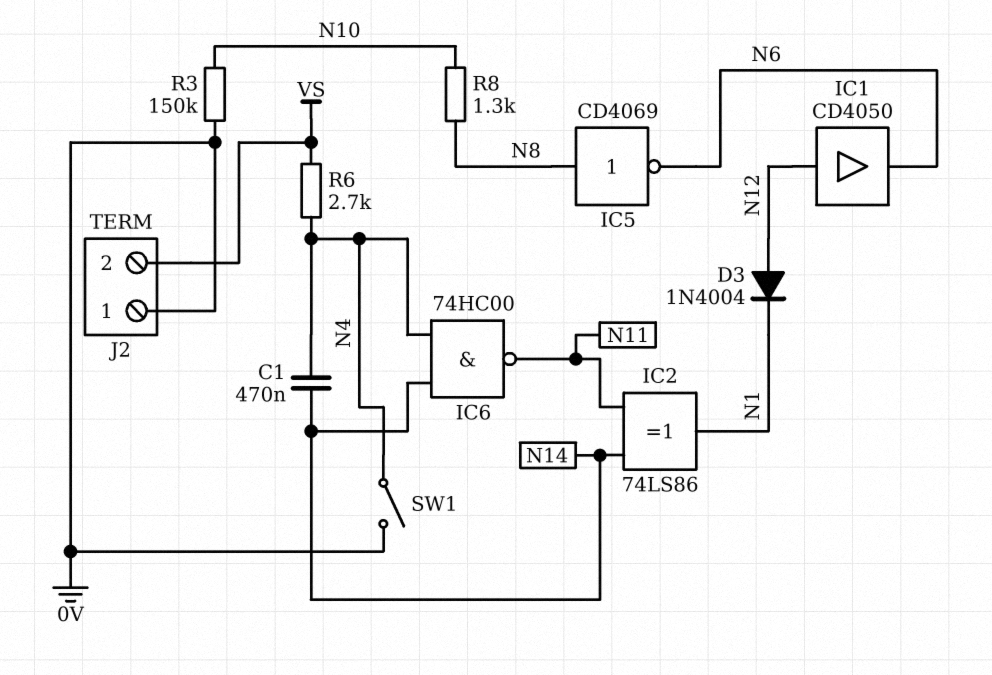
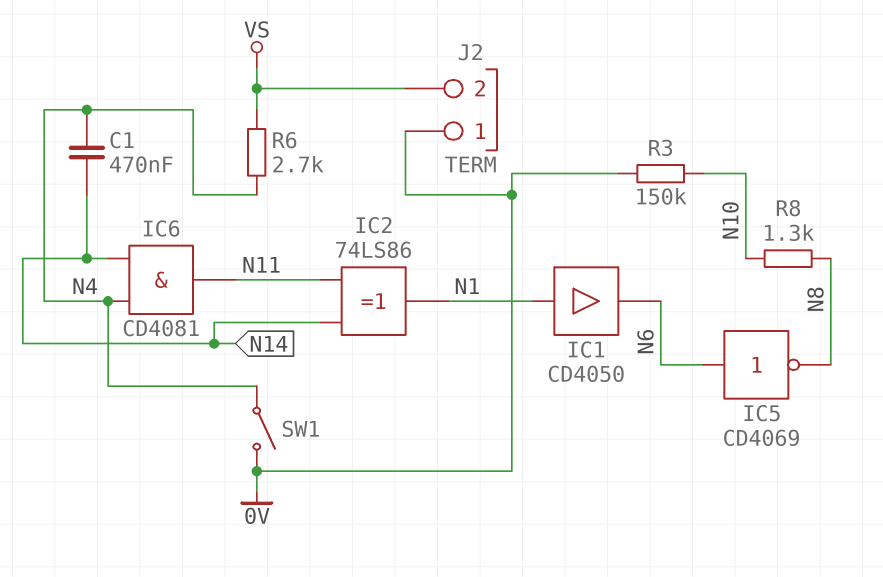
D3: diode 1N4004 (A N12, K N1) -> none
IC1: buffer CD4050 (in N12, out N6) -> buffer CD4050 (in N1, out N6)
IC5: NOT CD4069 (in N8, out N6) -> NOT CD4069 (in N6, out N8)
IC6: NAND 74HC00 (in N4, in N14, out N11) -> AND CD4081 (in N4, in N14, out N11)

